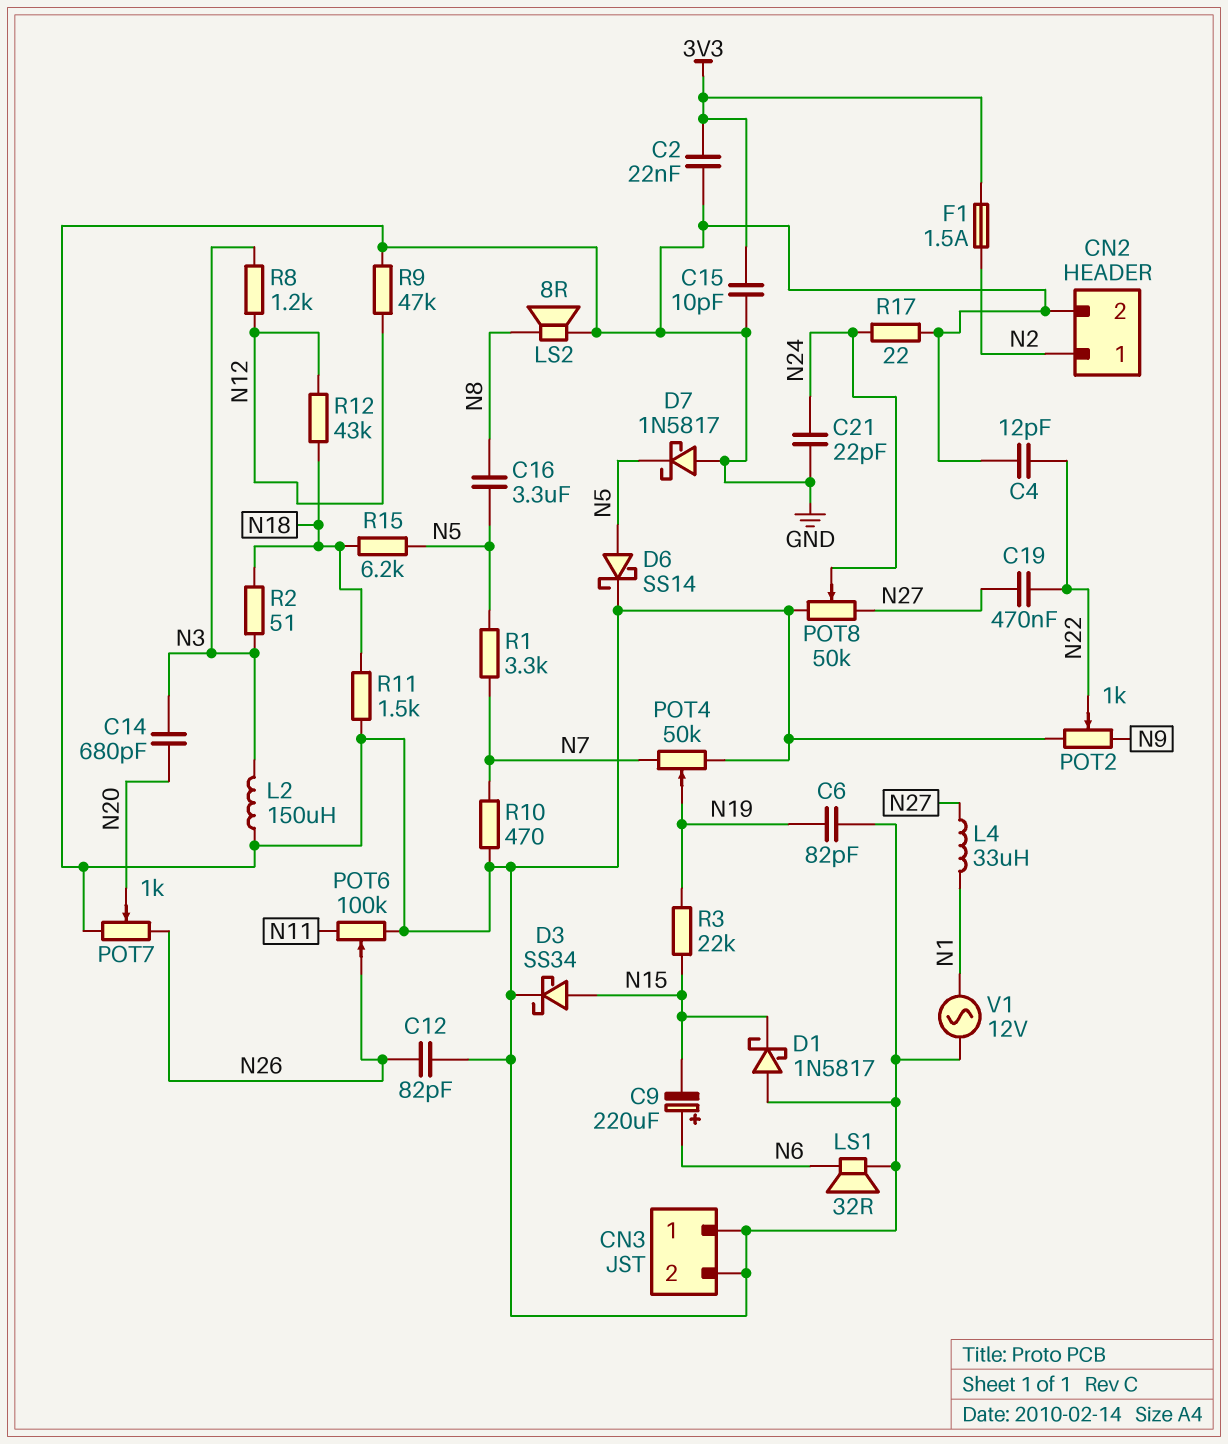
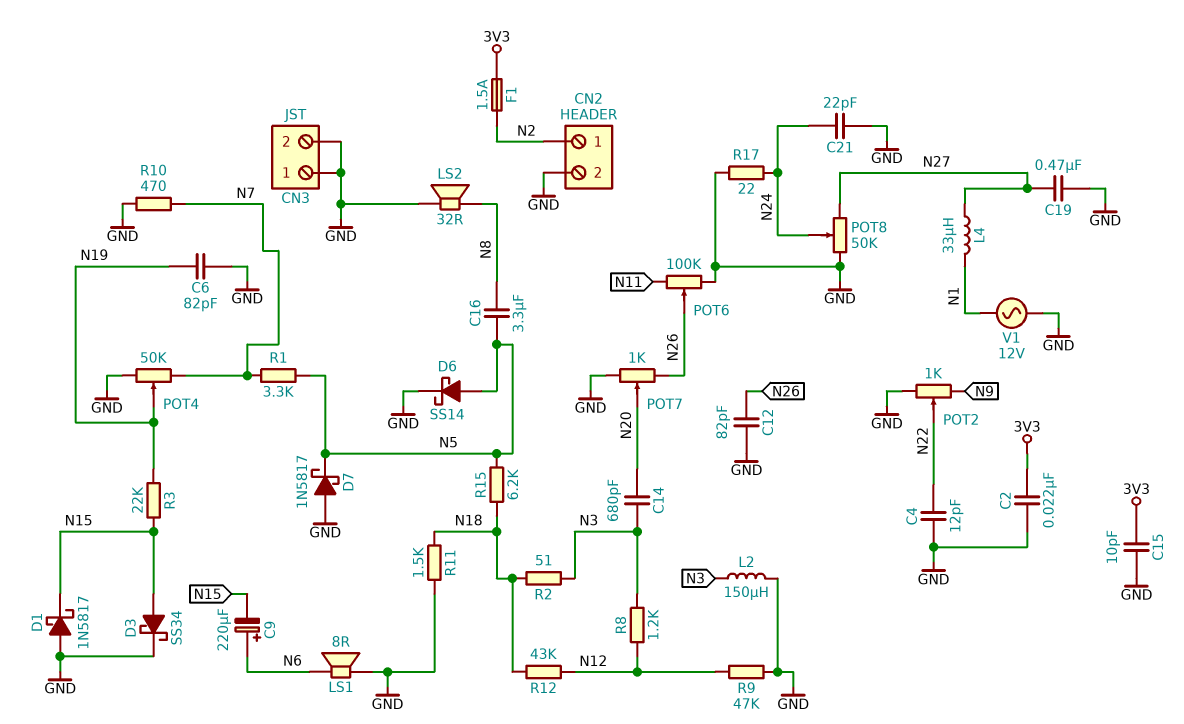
C19: 470nF (N22, N27) -> 470nF (GND, N27)
LS1: speaker 32R (GND, N6) -> speaker 8R (GND, N6)
LS2: speaker 8R (GND, N8) -> speaker 32R (GND, N8)

